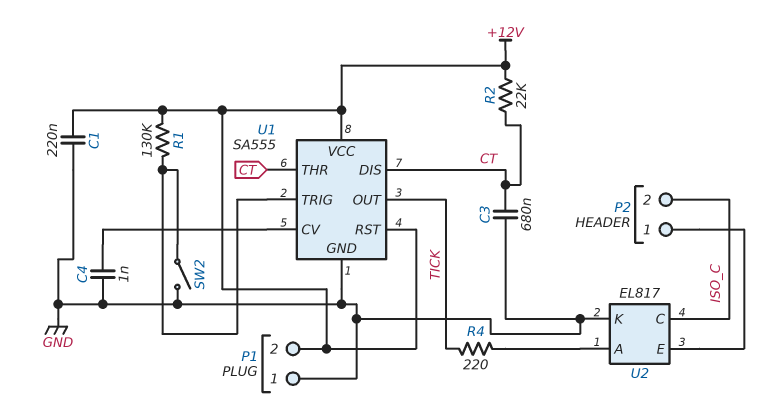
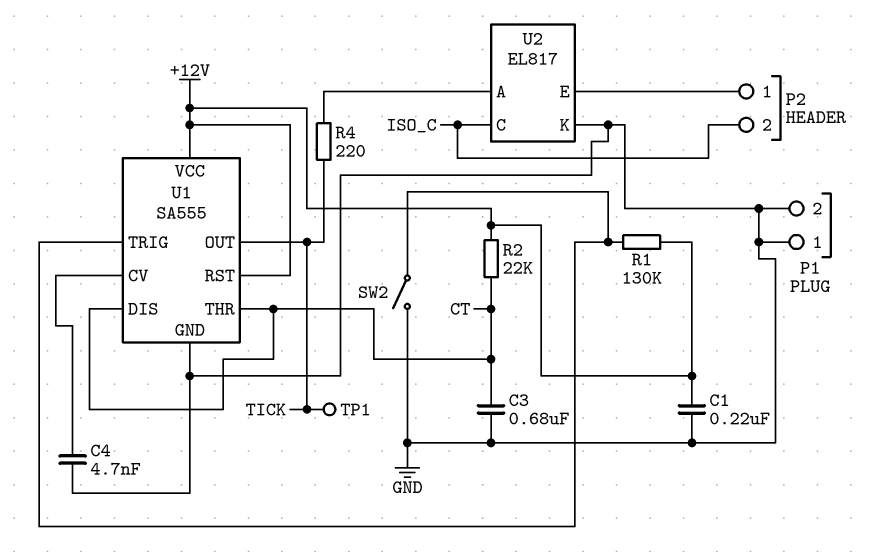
C4: 1nF (GND, U1/CV) -> 4.7nF (GND, U1/CV)
P1 pin 2: +12V -> GND
TP1: none -> test point (TICK)

